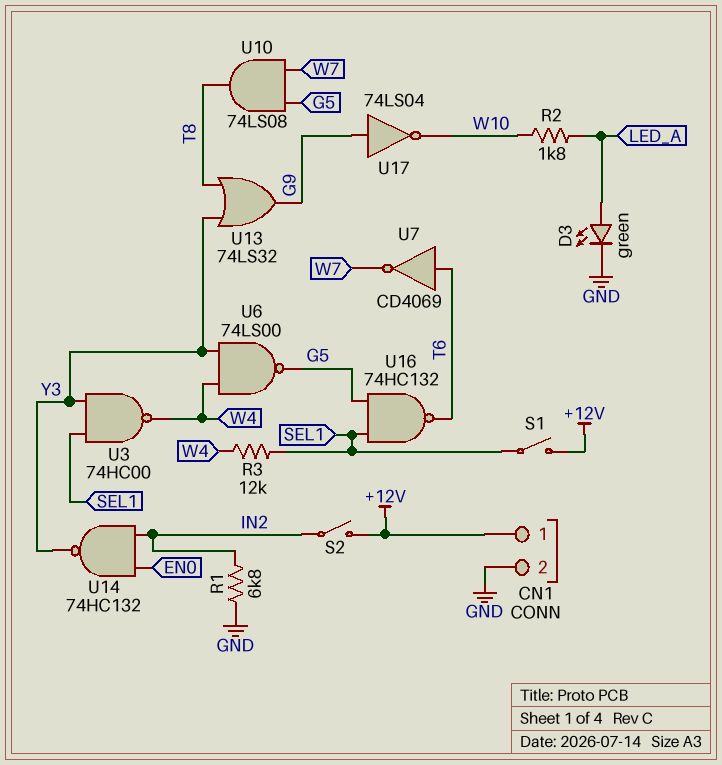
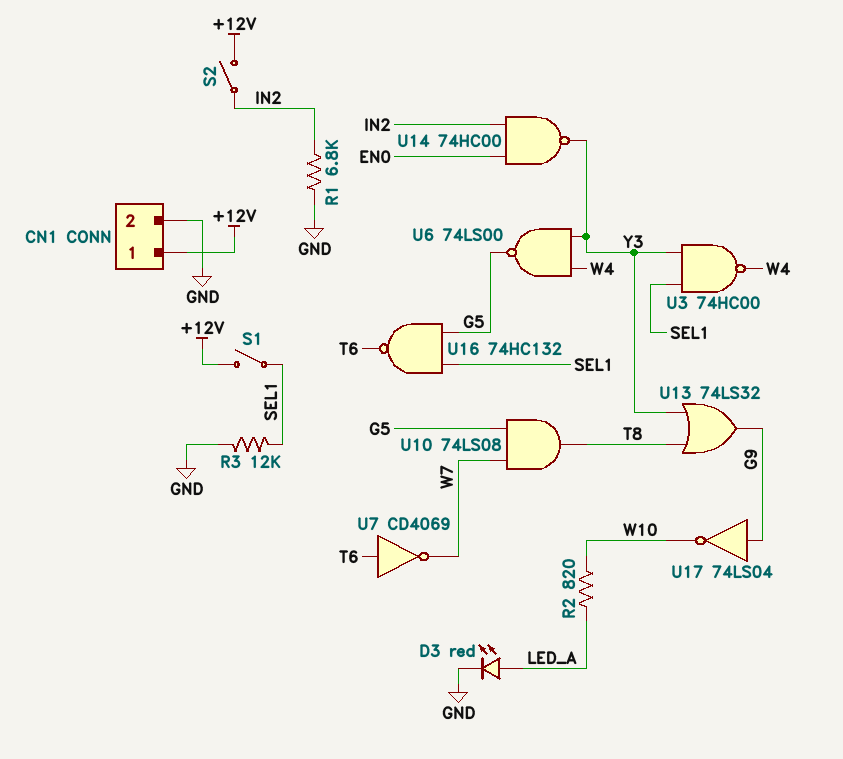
D3: LED green (A LED_A, K GND) -> LED red (A LED_A, K GND)
R2: 1.8k (LED_A, W10) -> 820 (LED_A, W10)
R3: 12k (SEL1, W4) -> 12k (GND, SEL1)
U14: NAND 74HC132 (in EN0, in IN2, out Y3) -> NAND 74HC00 (in EN0, in IN2, out Y3)

